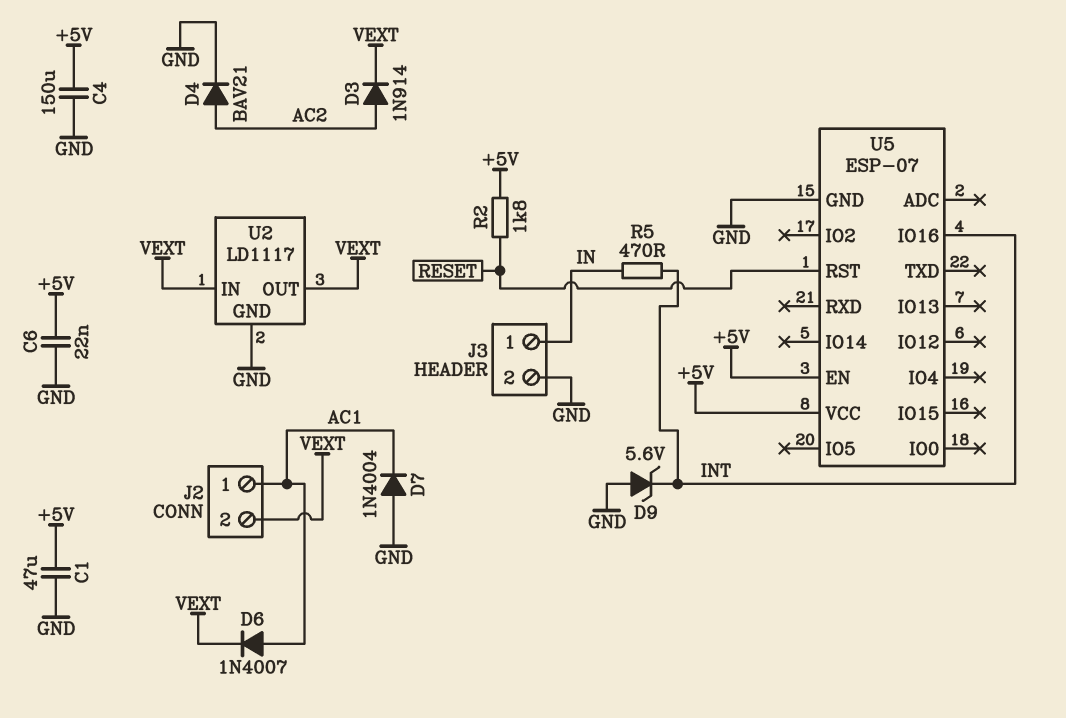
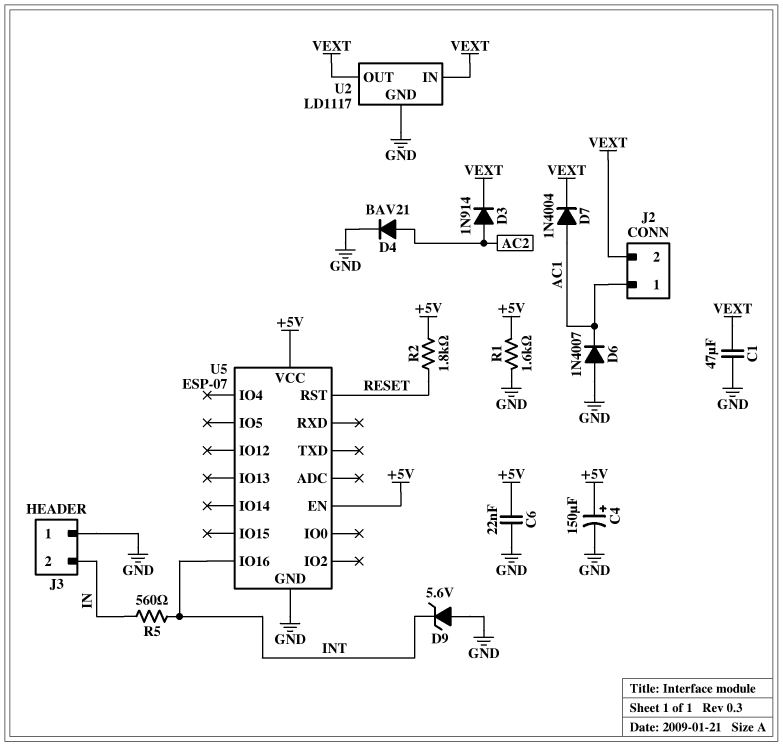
C1: 47uF (+5V, GND) -> 47uF (GND, VEXT)
C4: 150uF (+5V, GND) -> 150uF (plus +5V, minus GND)
D6: diode 1N4007 (A AC1, K VEXT) -> diode 1N4007 (A GND, K AC1)
D7: diode 1N4004 (A GND, K AC1) -> diode 1N4004 (A AC1, K VEXT)
J3 pin 1: IN -> GND
J3 pin 2: GND -> IN
R1: none -> 1.6k (+5V, GND)
R5: 470 (IN, INT) -> 560 (IN, INT)

